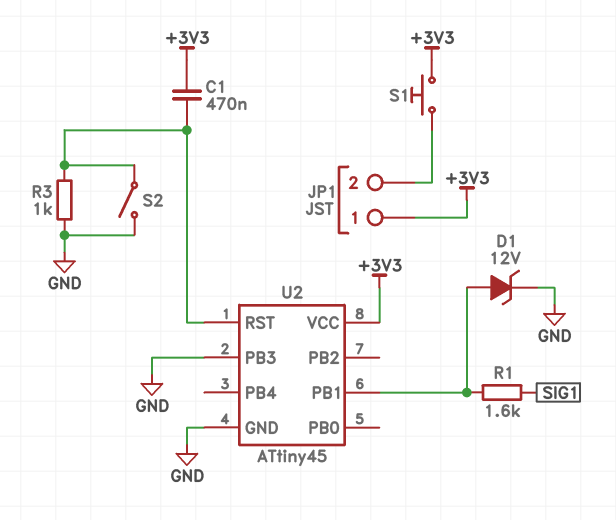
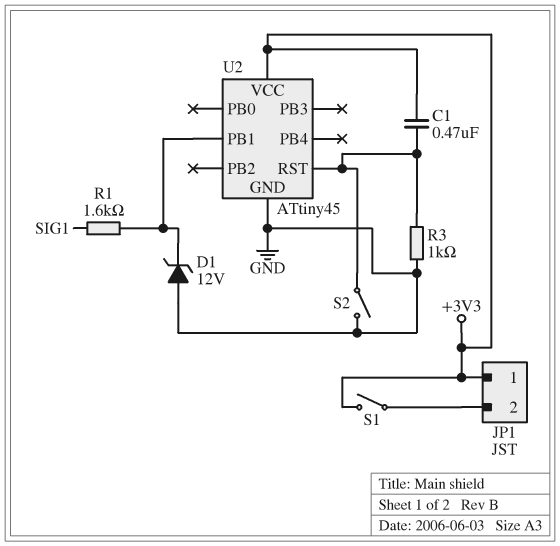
D1: zener 12V (A U2/PB1, K GND) -> zener 12V (A GND, K U2/PB1)
S1: button (+3V3, JP1/2) -> switch (+3V3, JP1/2)
U2 pin PB3: GND -> none

